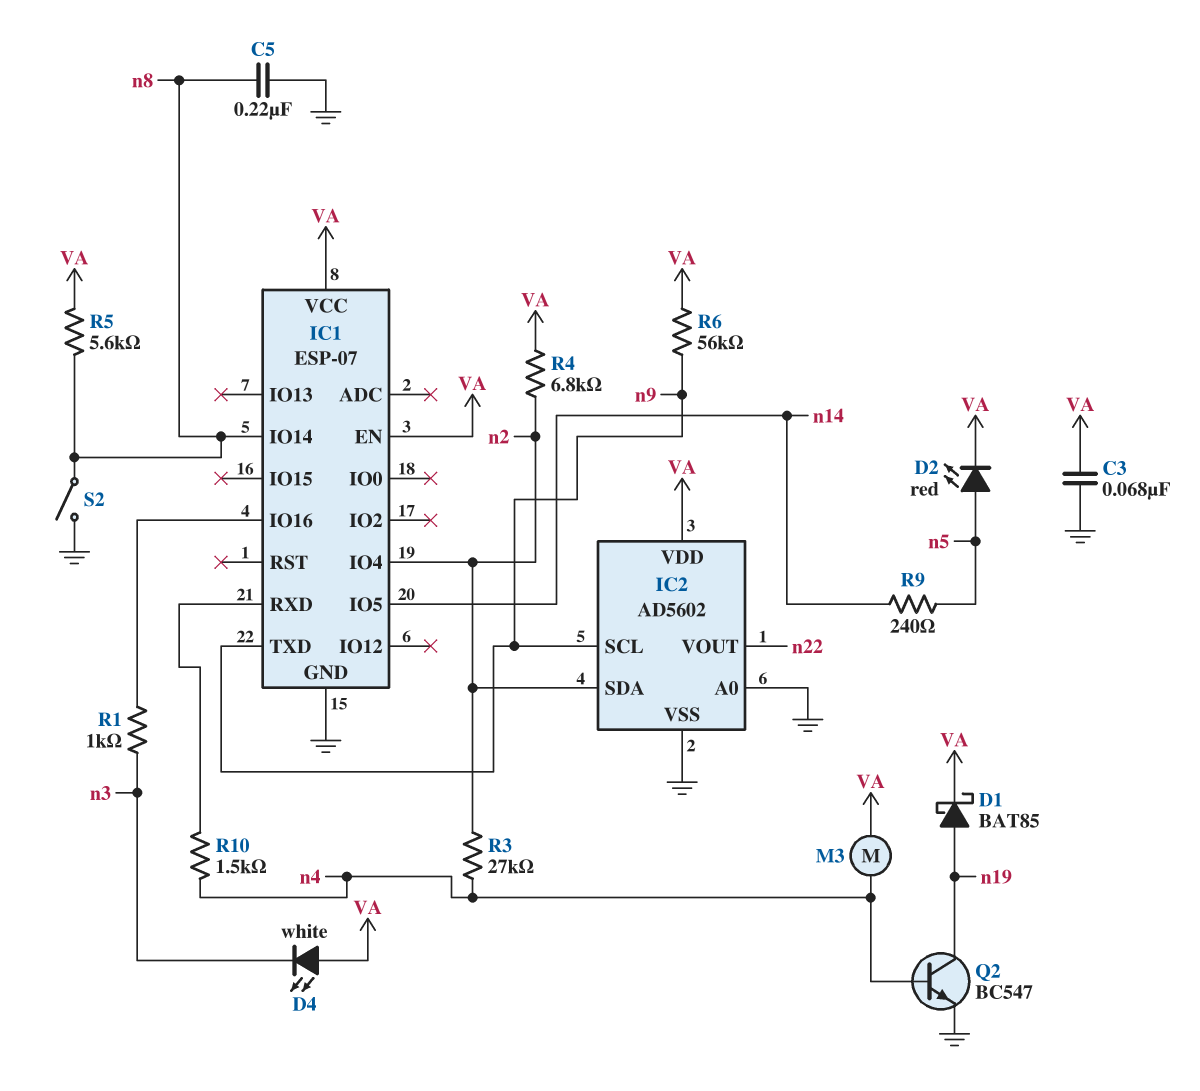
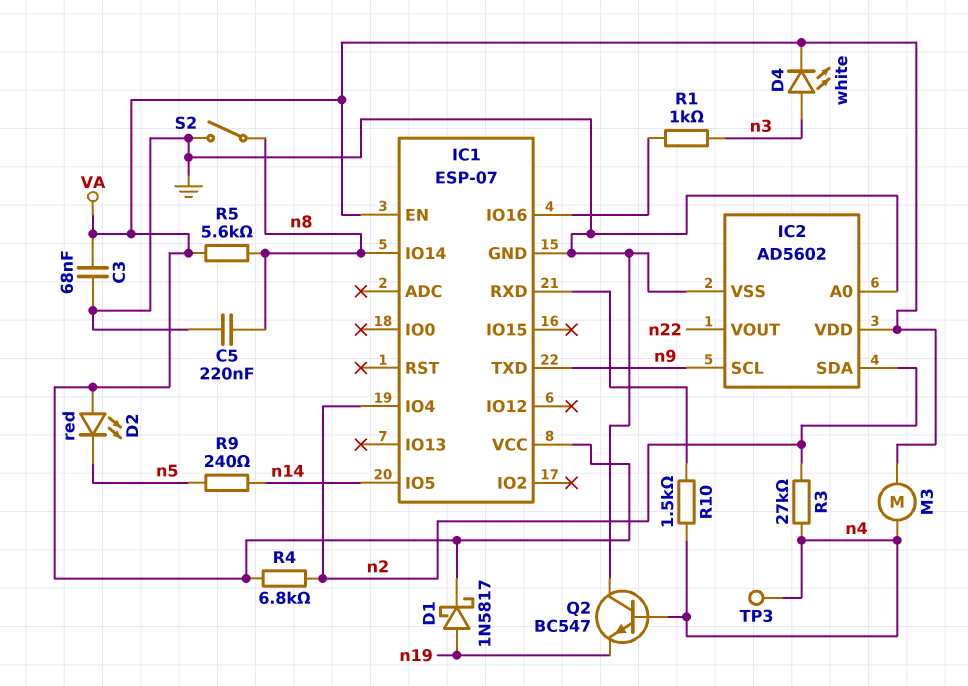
D1: schottky BAT85 (A n19, K VA) -> schottky 1N5817 (A n19, K VA)
D2: LED red (A n5, K VA) -> LED red (A VA, K n5)
D4: LED white (A VA, K n3) -> LED white (A n3, K VA)
Q2: NPN BC547 (B n4, C n19, E GND) -> NPN BC547 (B n4, C GND, E n19)
R6: 56k (VA, n9) -> none
TP3: none -> test point (n4)

